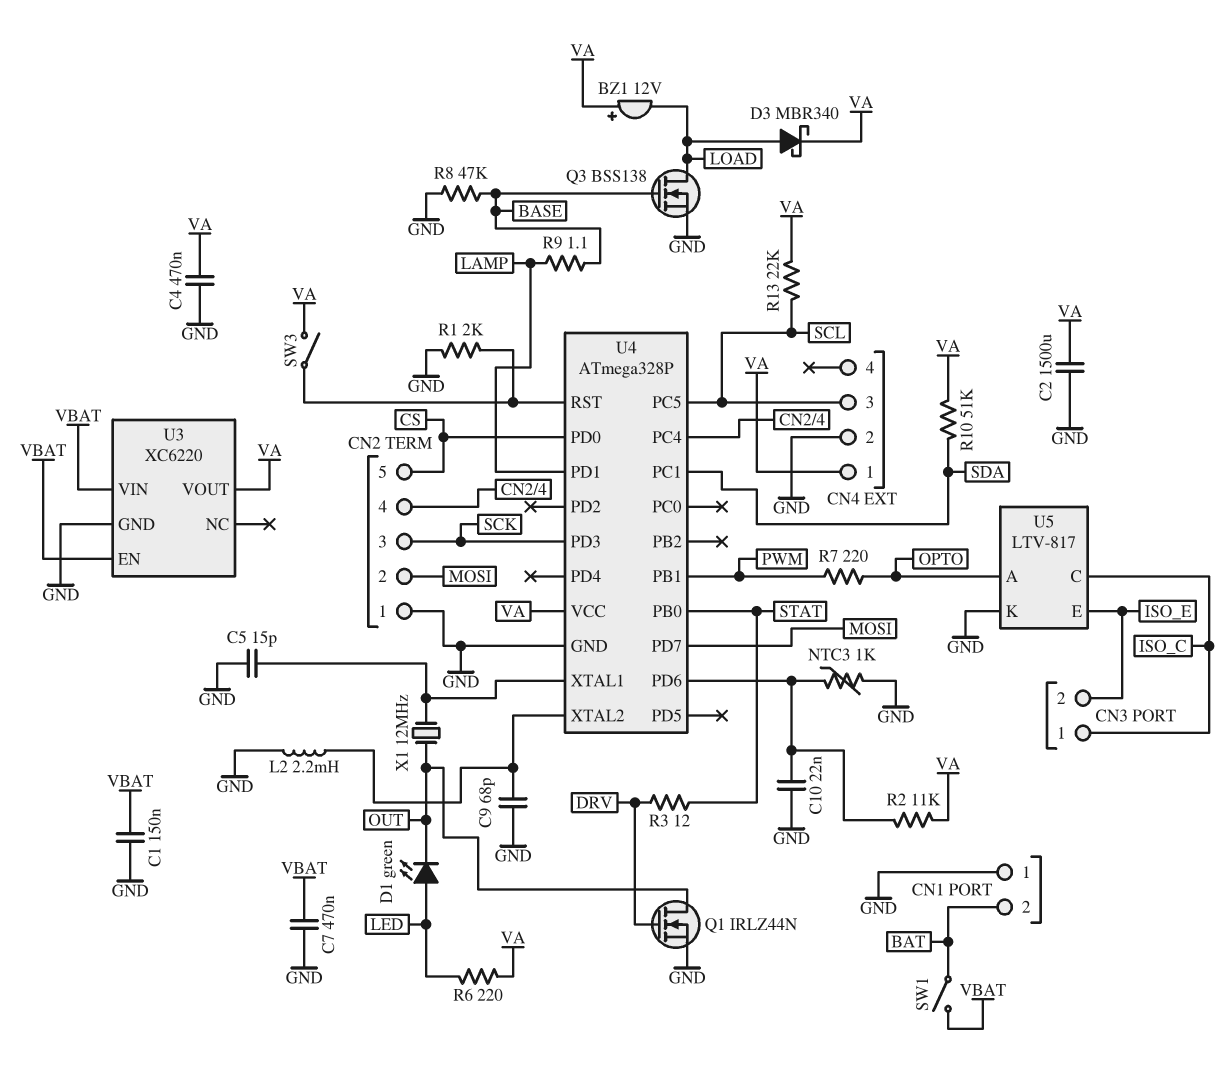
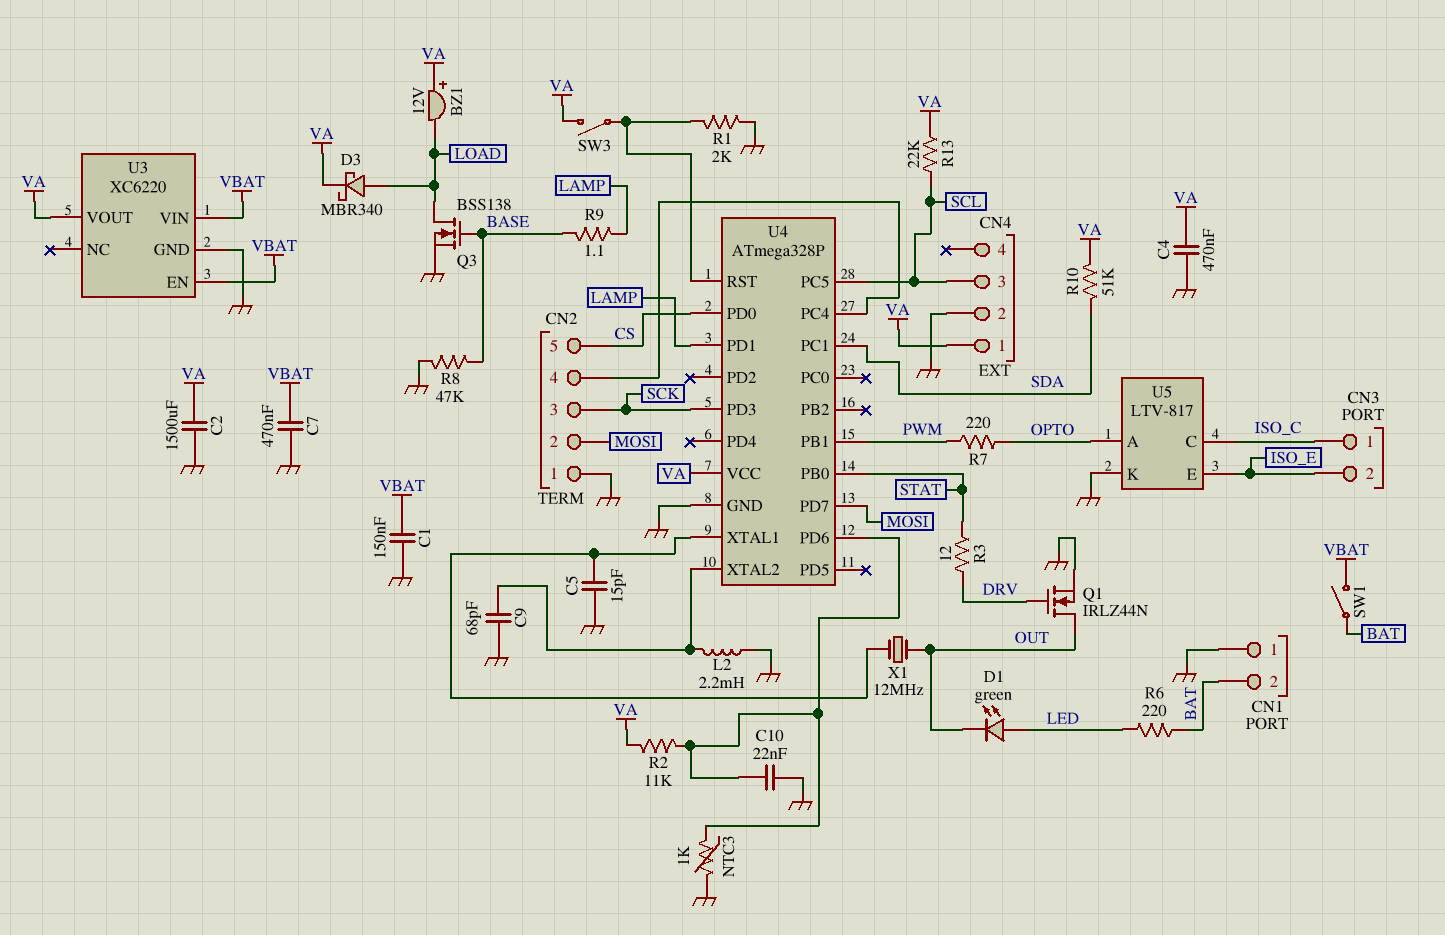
R6: 220 (LED, VA) -> 220 (BAT, LED)

